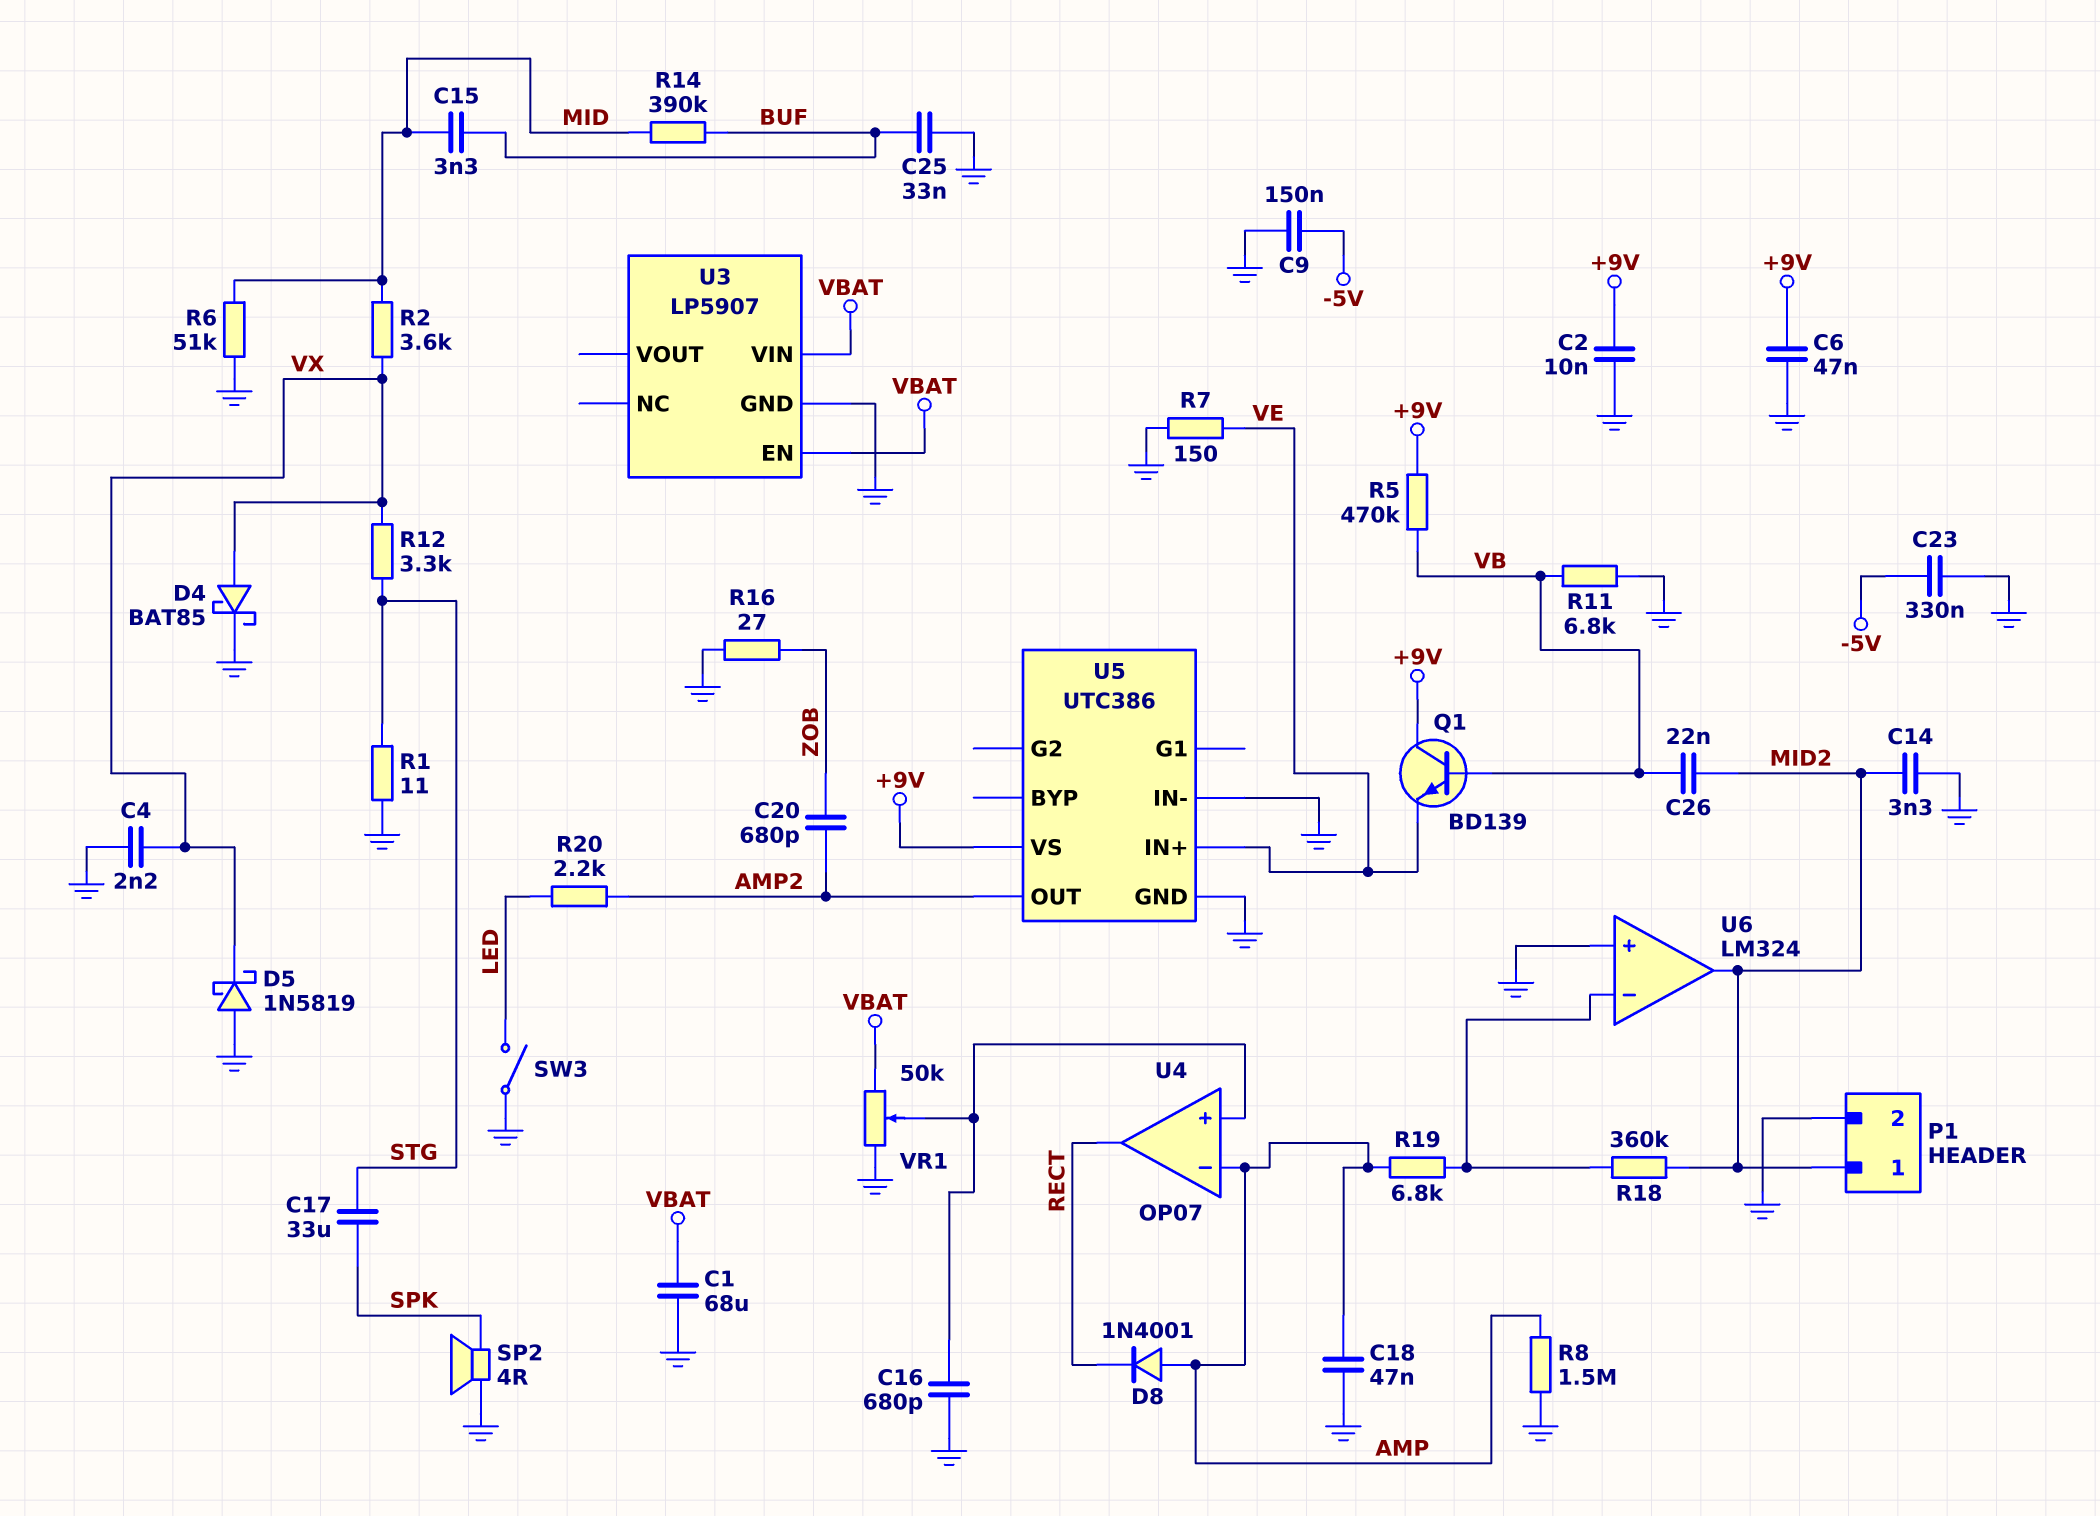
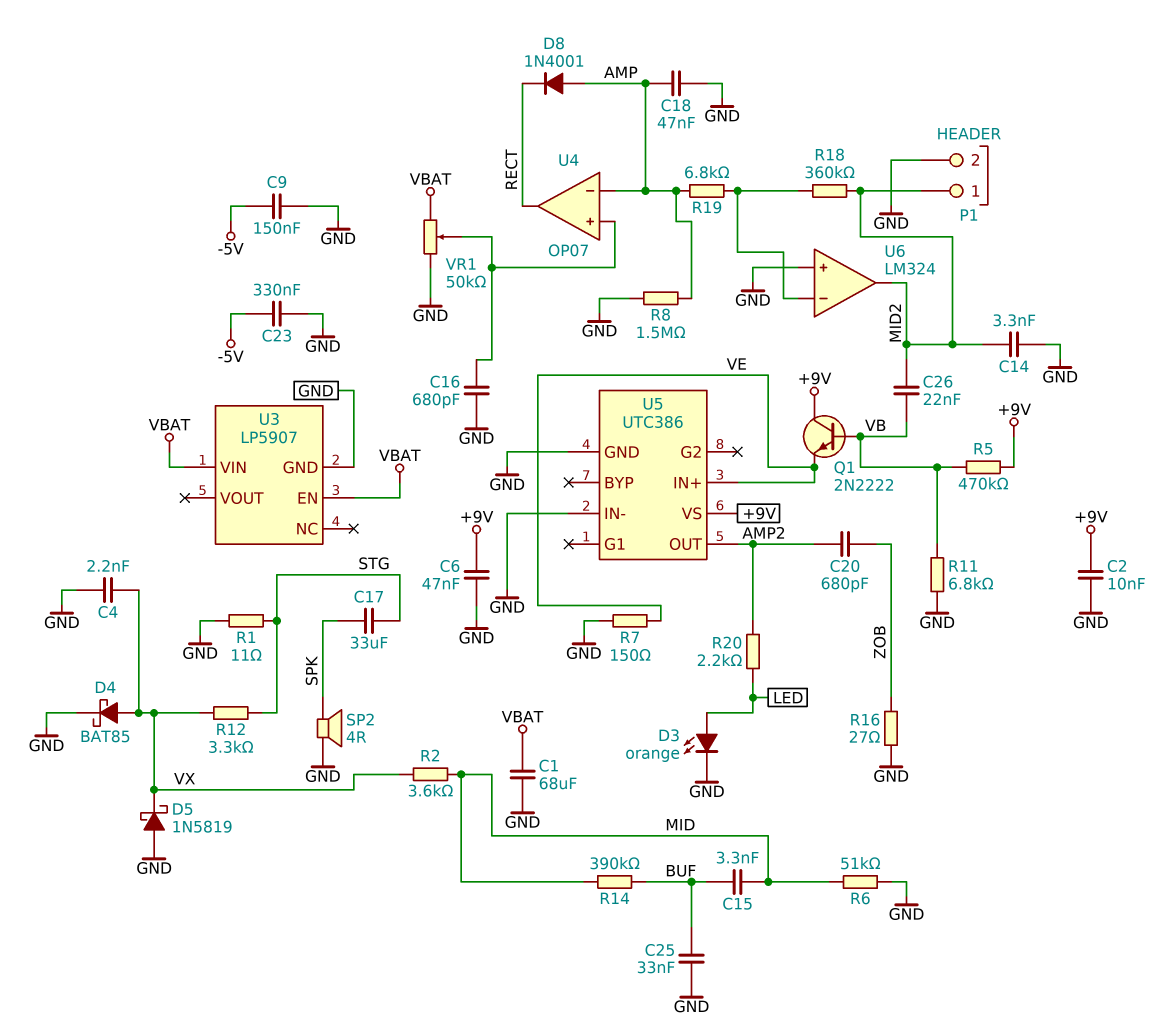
D3: none -> LED orange (A LED, K GND)
Q1: NPN BD139 (B VB, C +9V, E VE) -> NPN 2N2222 (B VB, C +9V, E VE)
SW3: switch (GND, LED) -> none

